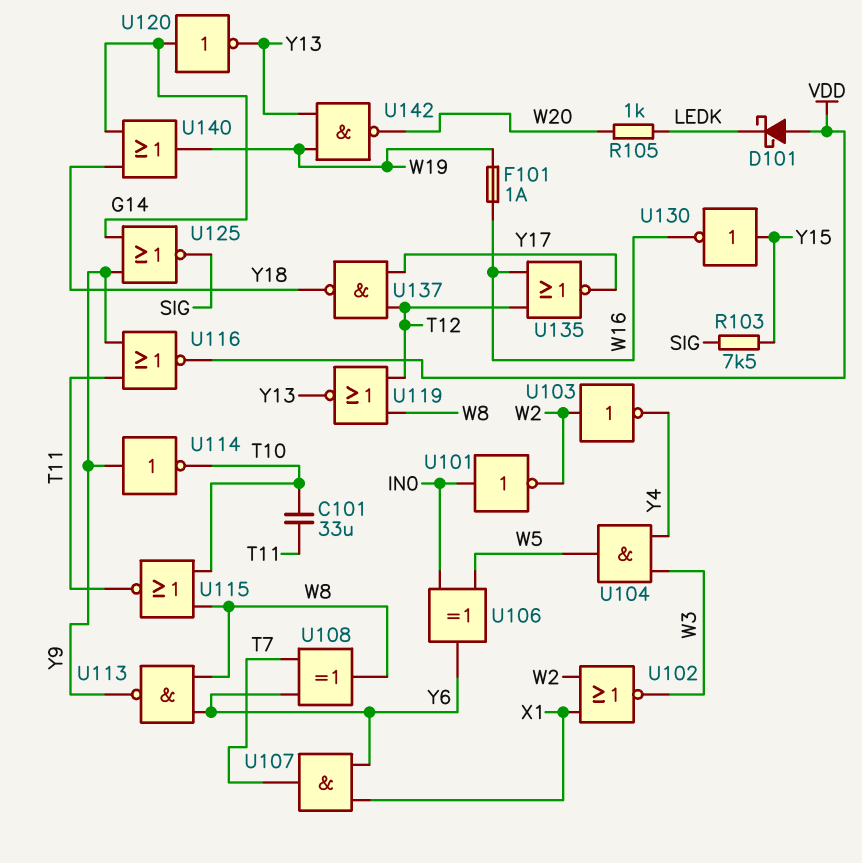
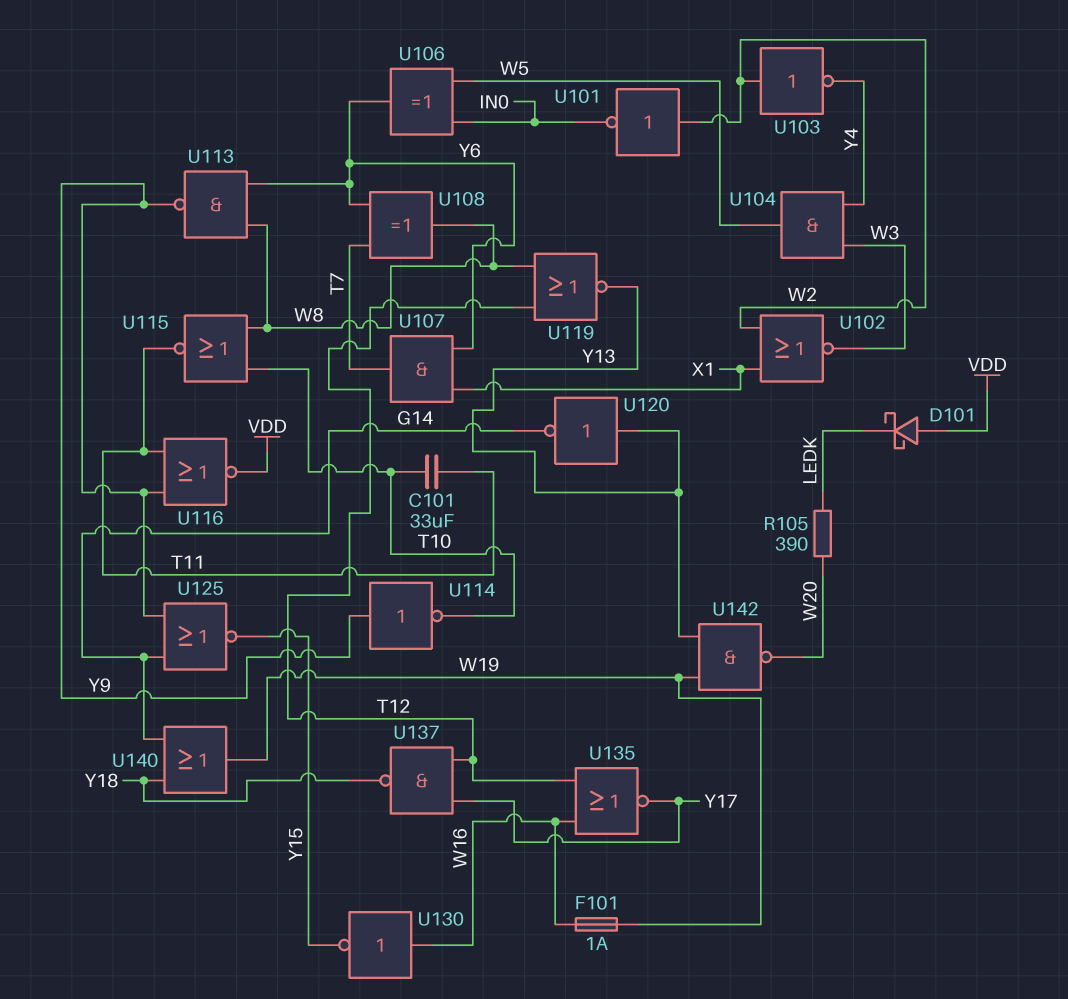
R103: 7.5k (SIG, Y15) -> none
R105: 1k (LEDK, W20) -> 390 (LEDK, W20)
U101: NOT (in IN0, out W2) -> NOT (in W2, out IN0)
U120: NOT (in G14, out Y13) -> NOT (in Y13, out G14)
U125: NOR (in G14, in Y9, out SIG) -> NOR (in G14, in Y9, out Y15)
U130: NOT (in Y15, out W16) -> NOT (in W16, out Y15)

